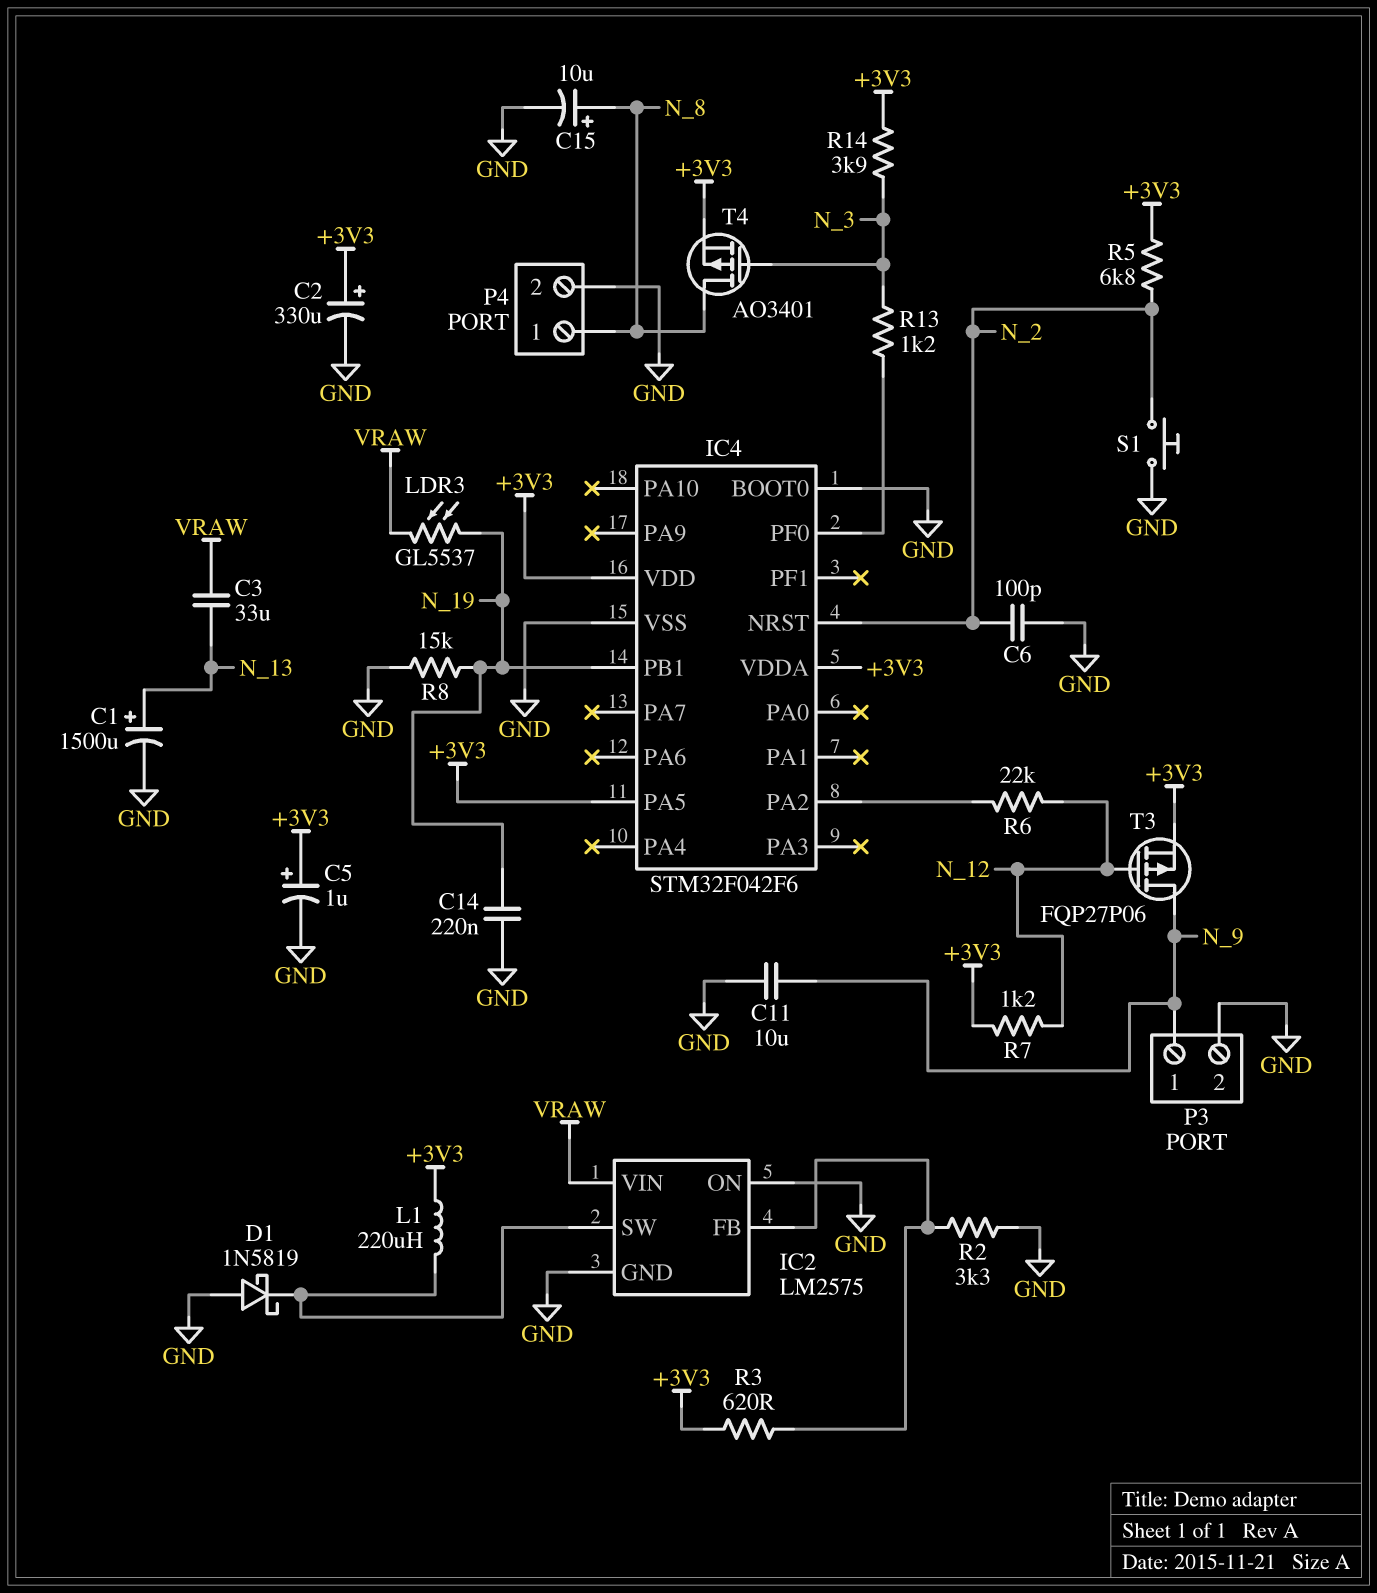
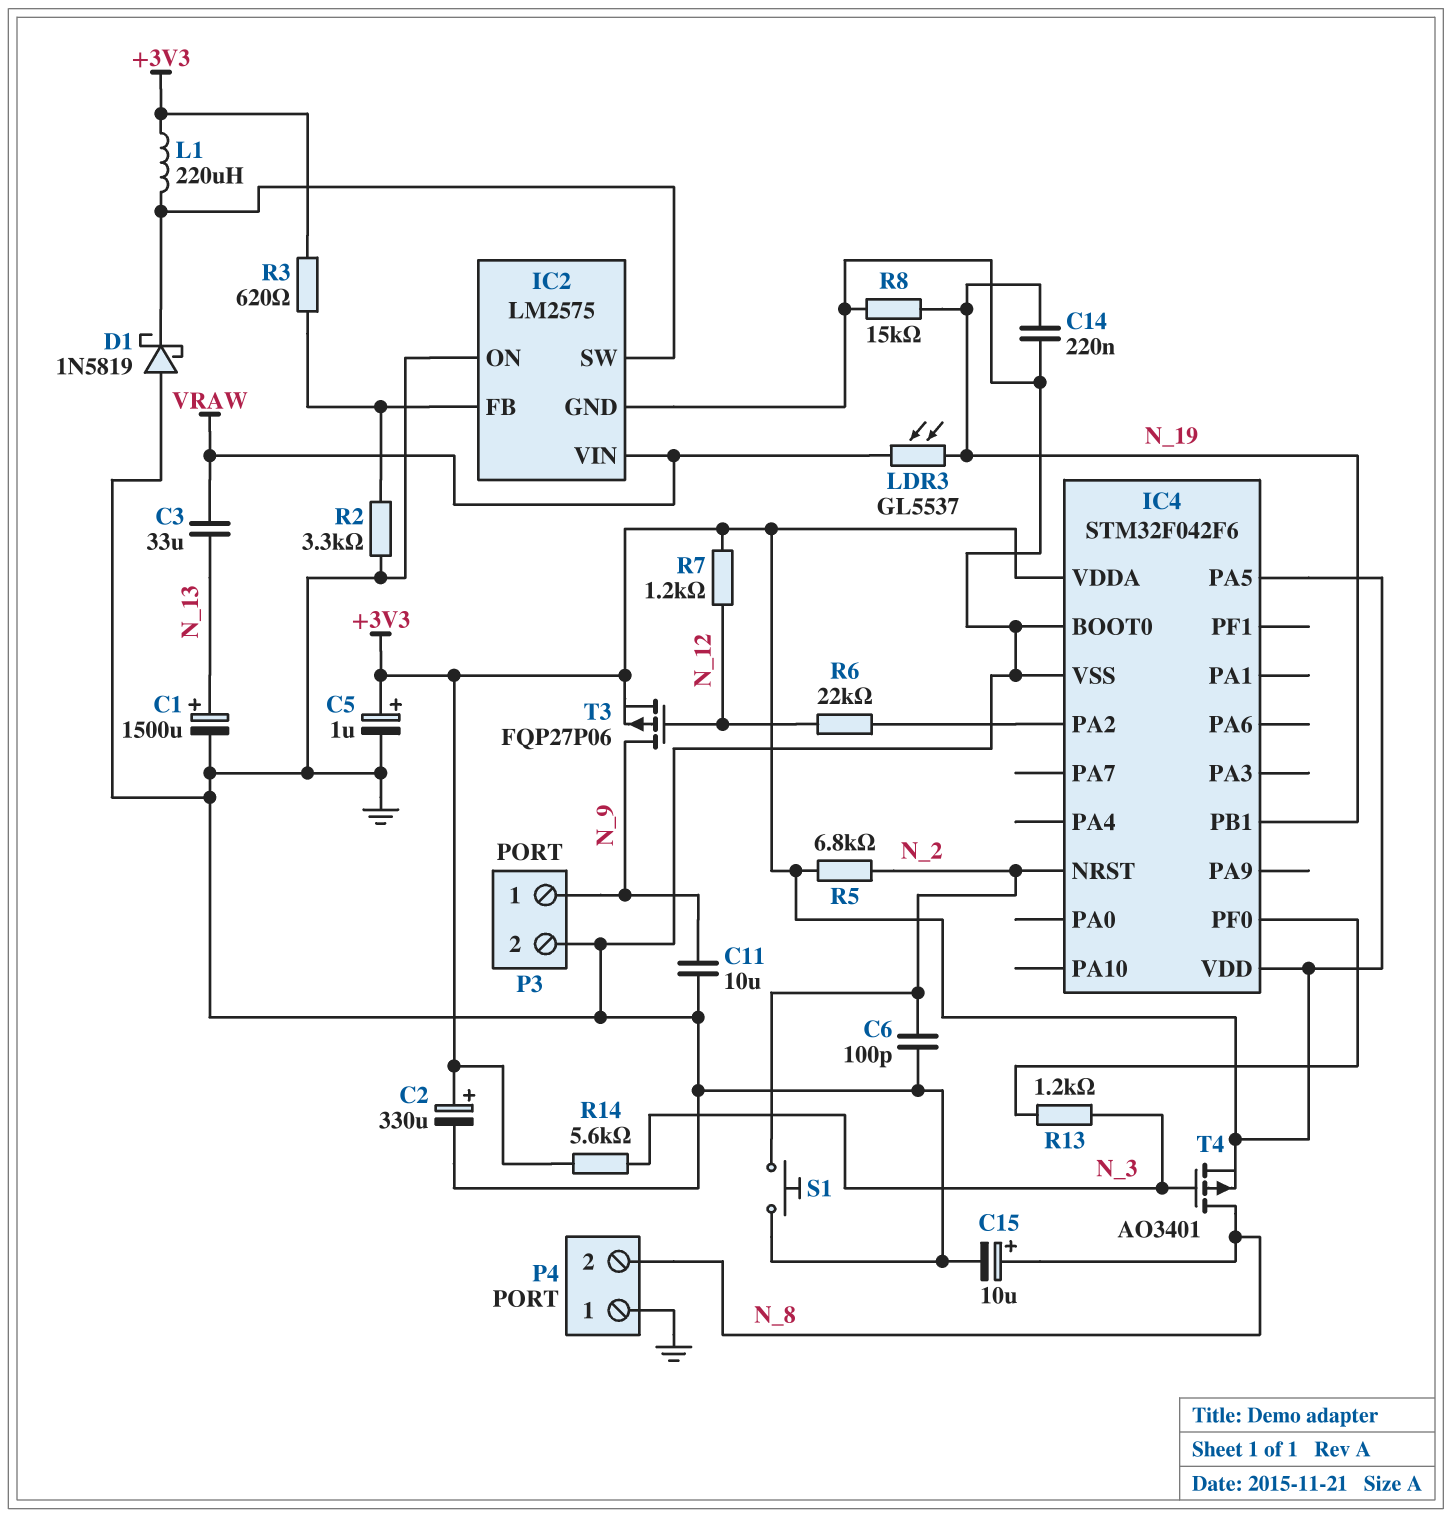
P4 pin 1: N_8 -> GND
P4 pin 2: GND -> N_8
R14: 3.9k (+3V3, N_3) -> 5.6k (+3V3, N_3)

